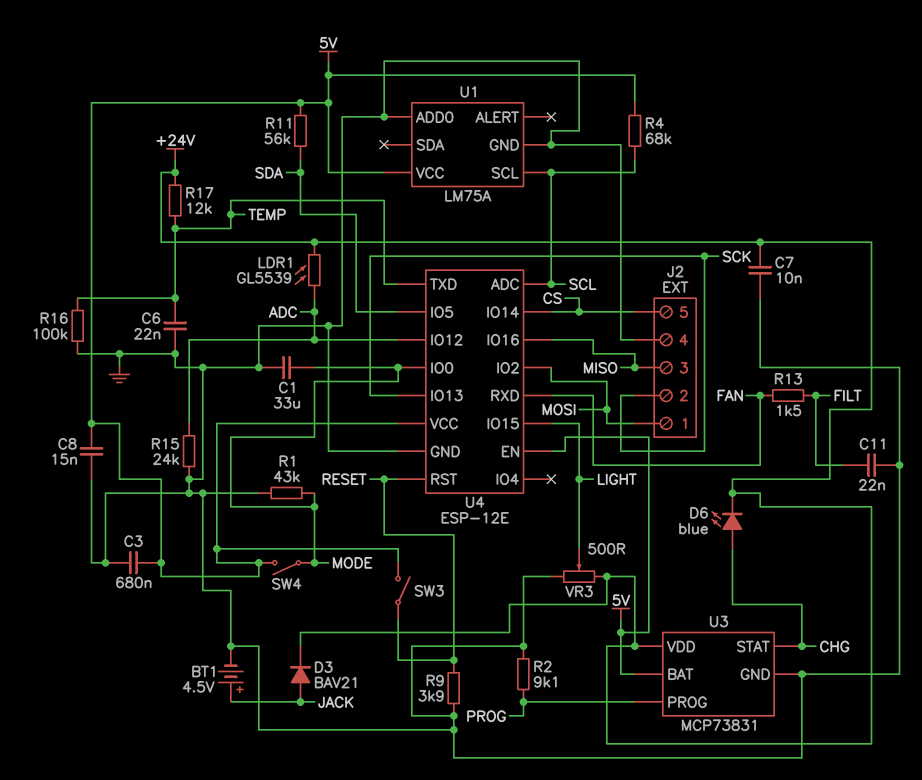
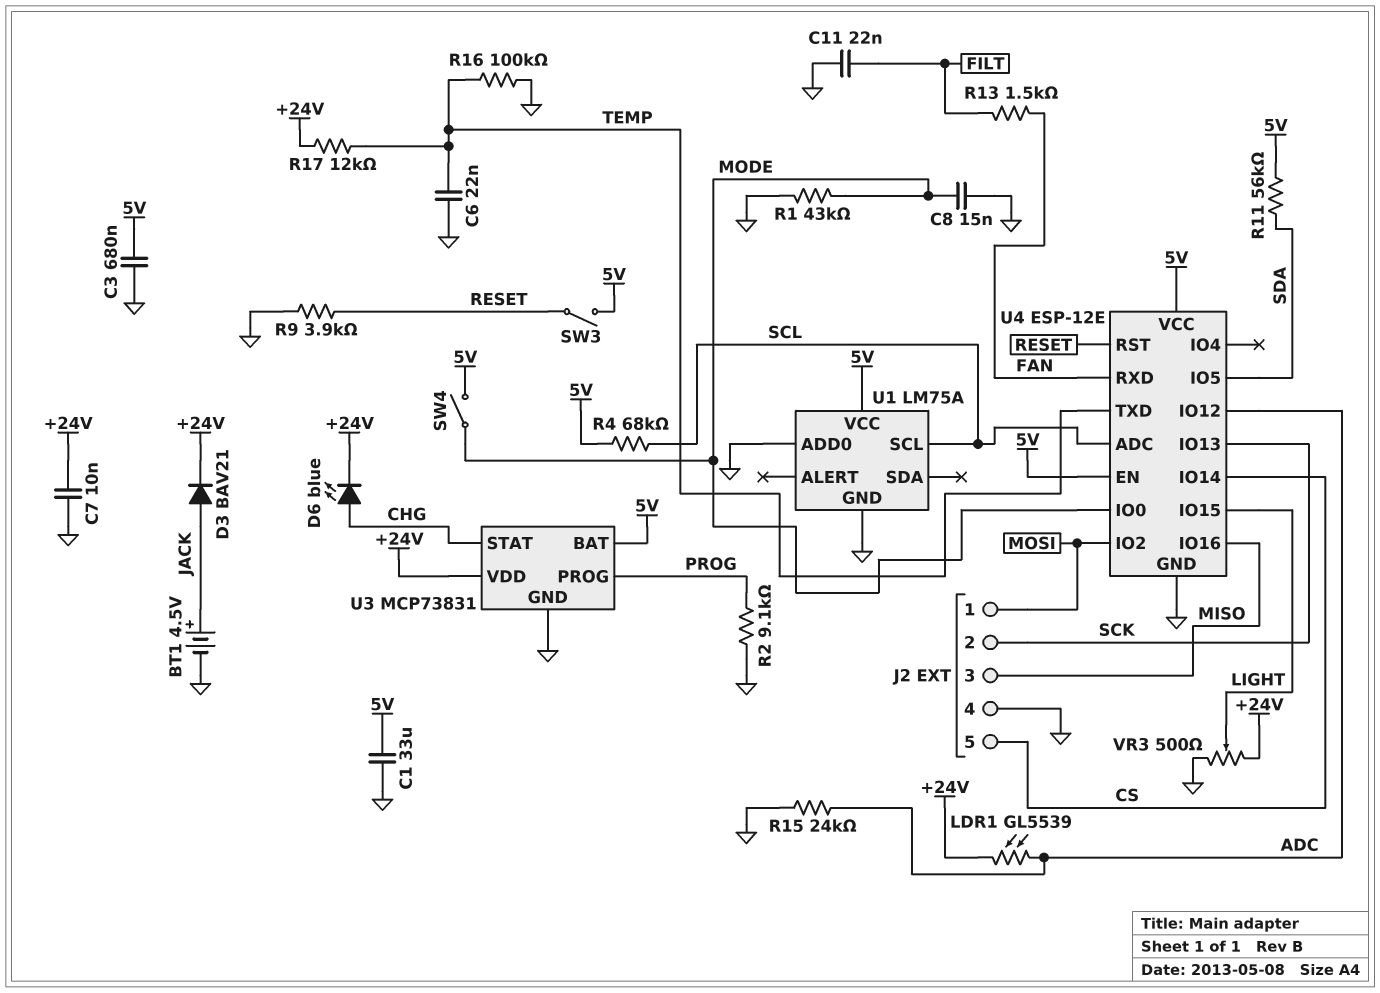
C1: 33uF (GND, MODE) -> 33uF (5V, GND)
C8: 15nF (5V, GND) -> 15nF (GND, MODE)

